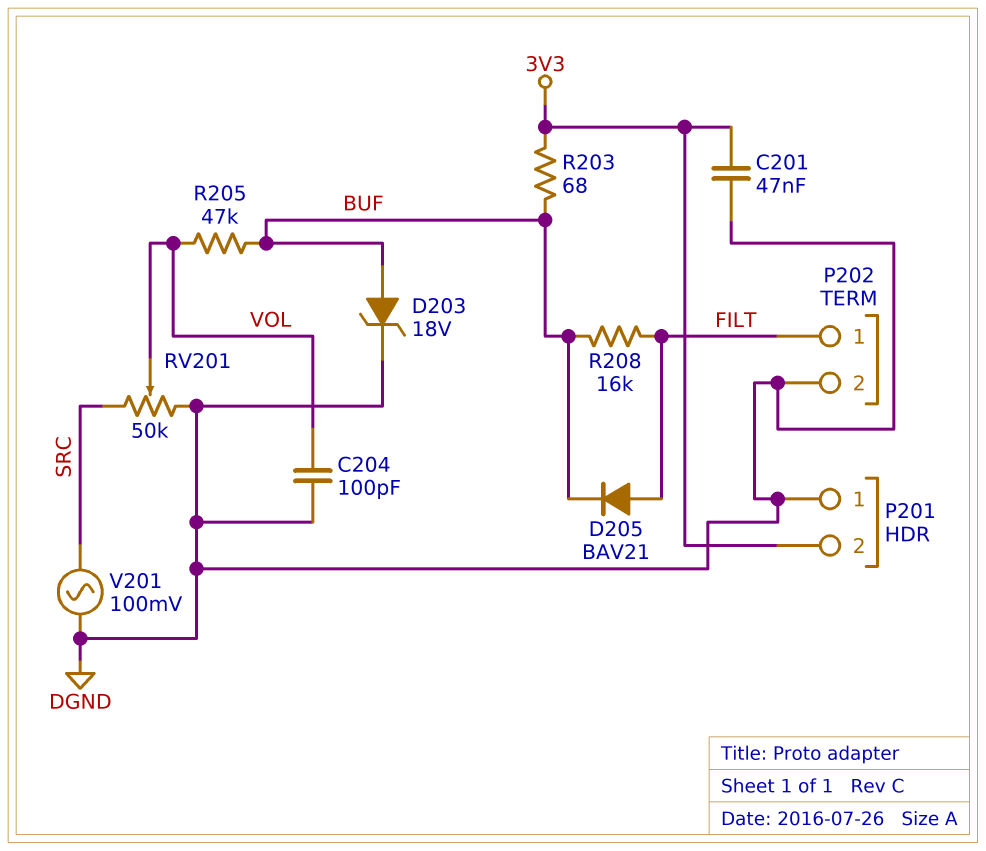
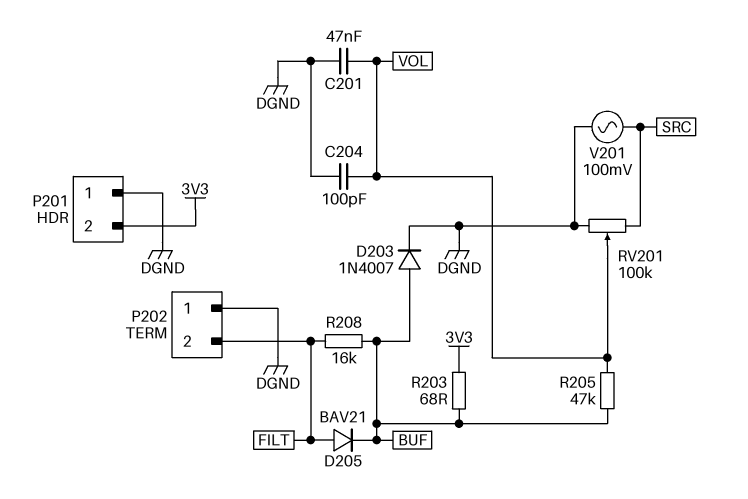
C201: 47nF (3V3, DGND) -> 47nF (DGND, VOL)
D203: zener 18V (A BUF, K DGND) -> diode 1N4007 (A BUF, K DGND)
P202 pin 1: FILT -> DGND
P202 pin 2: DGND -> FILT
RV201: 50k (DGND, SRC, wiper VOL) -> 100k (DGND, SRC, wiper VOL)

